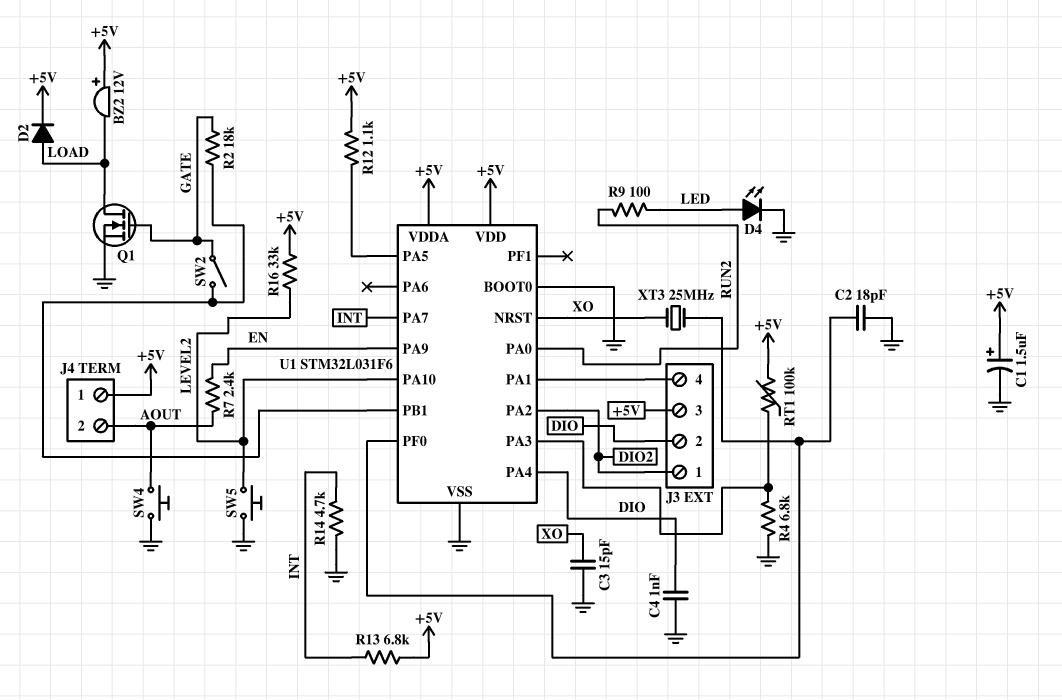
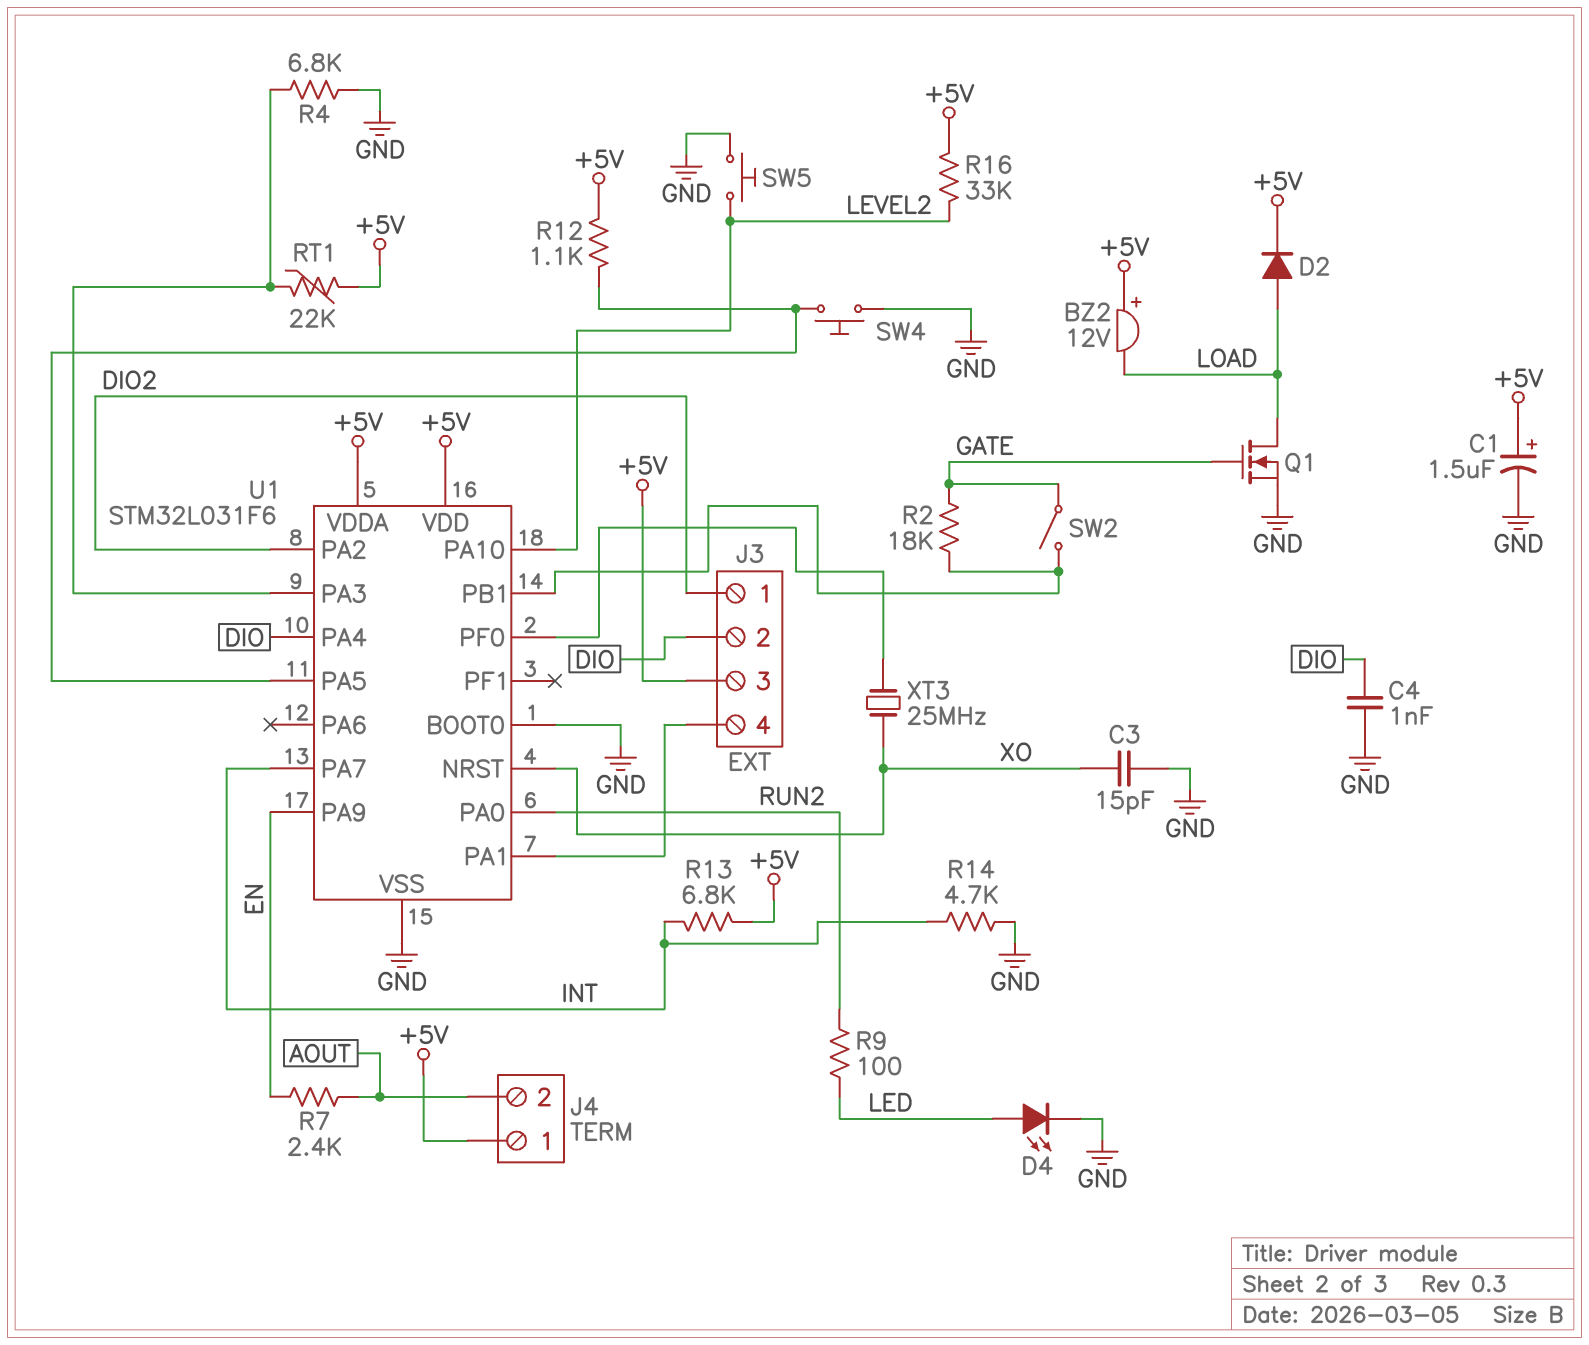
C2: 18pF (GND, U1/PF0) -> none
RT1: 100k (+5V, U1/PA3) -> 22k (+5V, U1/PA3)
SW4: button (AOUT, GND) -> button (GND, U1/PA5)

